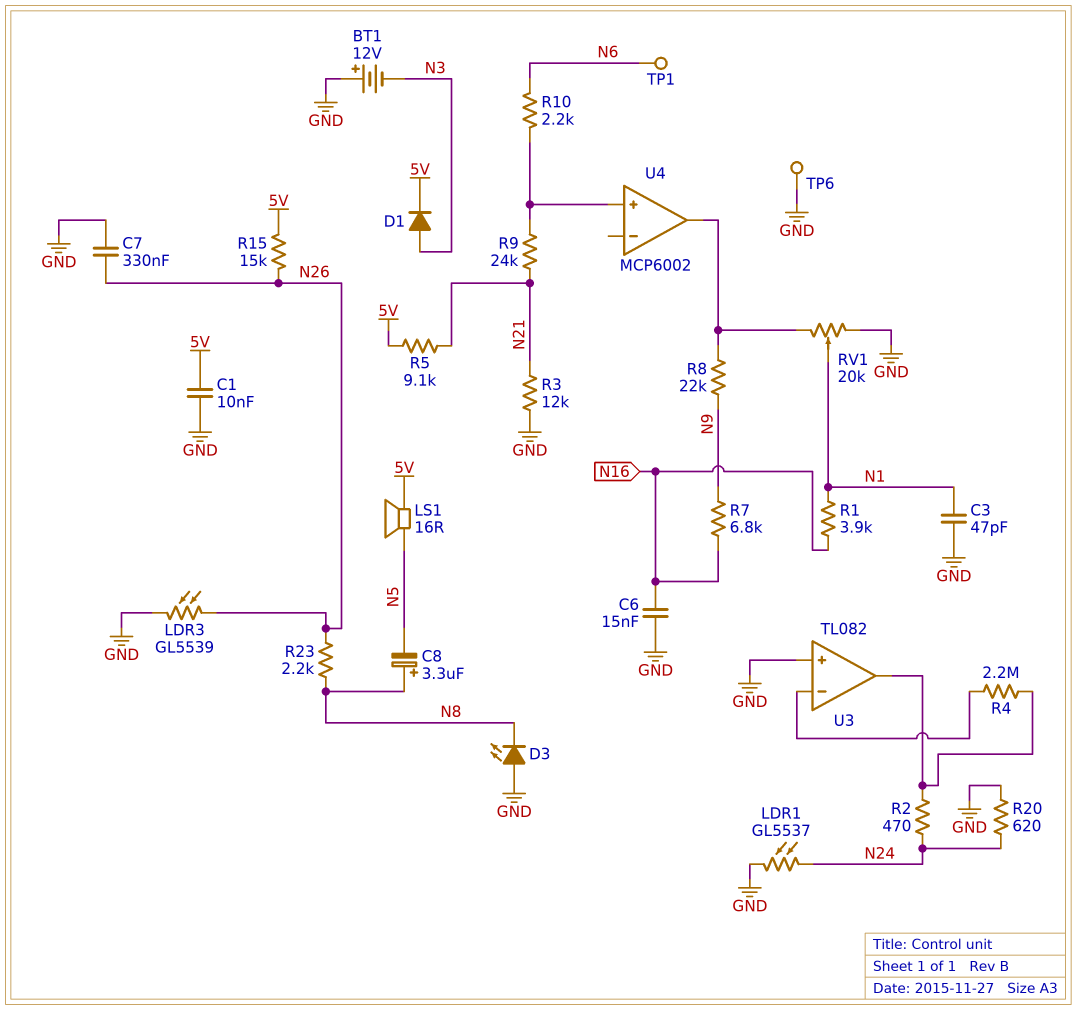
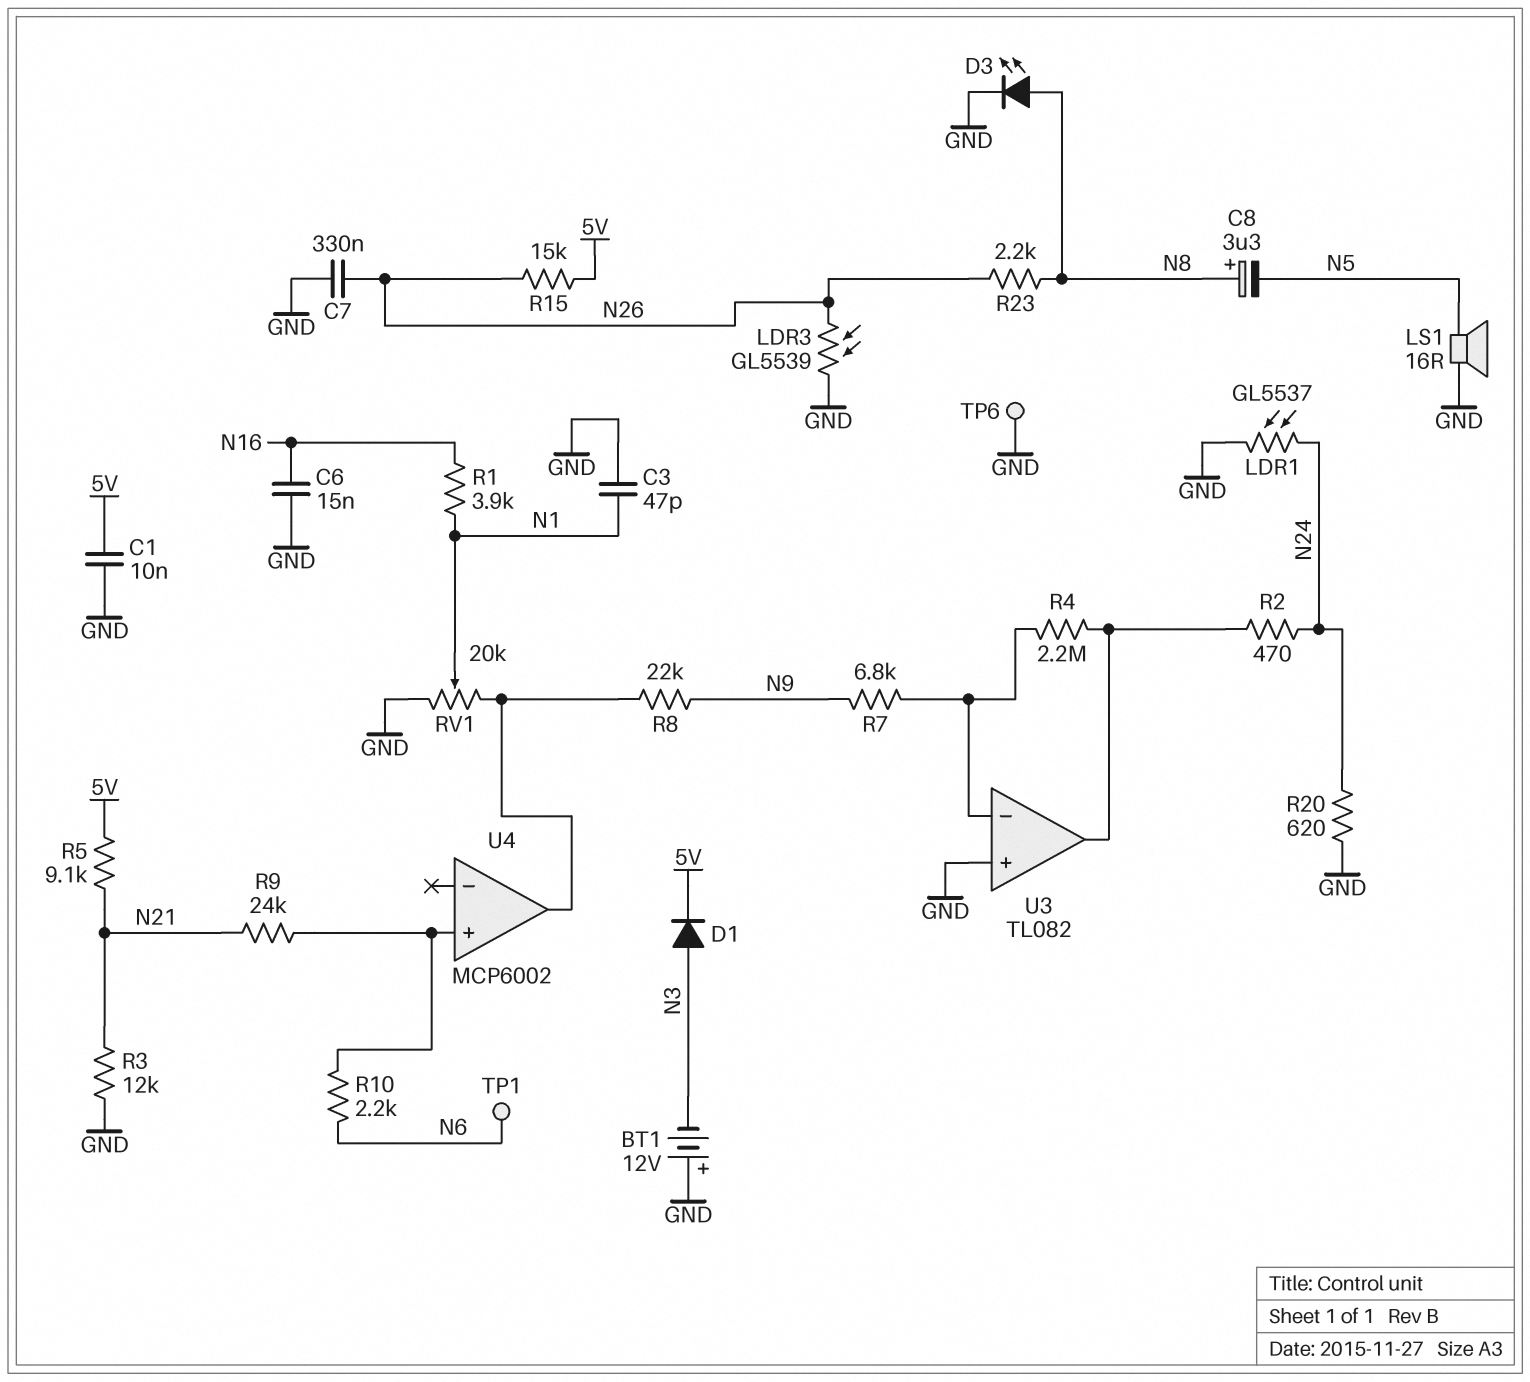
D3: LED (A GND, K N8) -> LED (A N8, K GND)
LS1: speaker 16R (5V, N5) -> speaker 16R (GND, N5)
R7: 6.8k (N9, N16) -> 6.8k (N9, U3/in-)

